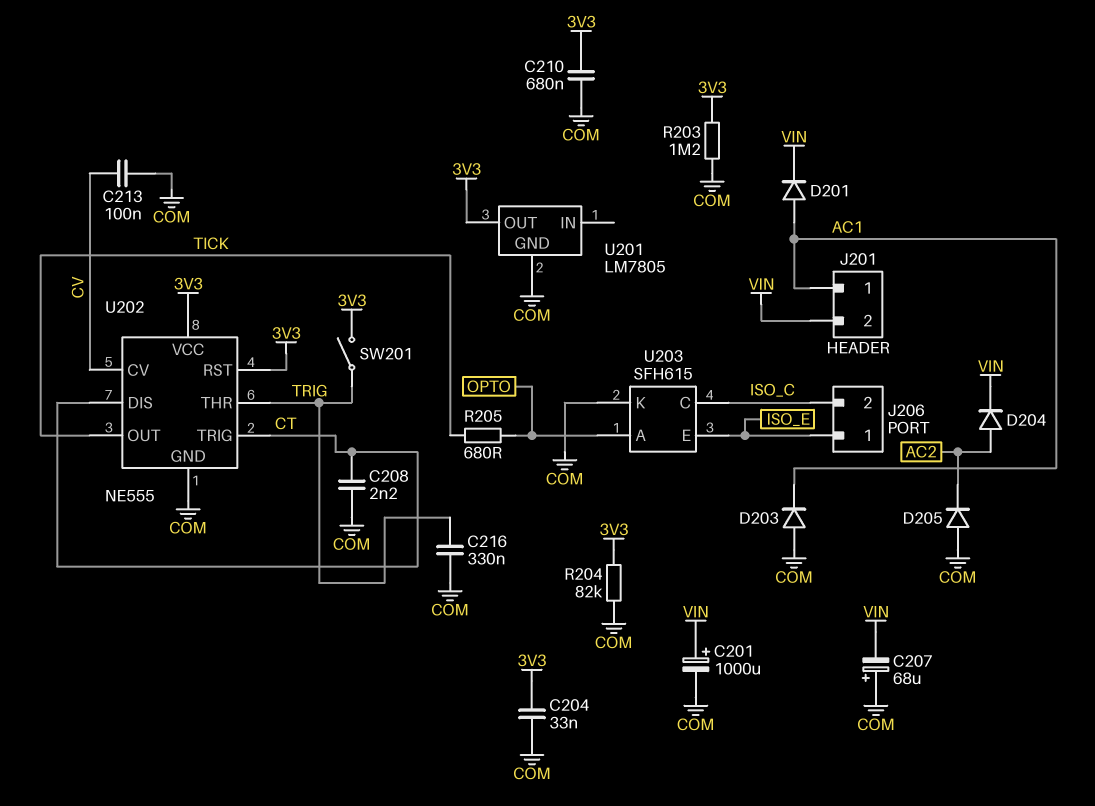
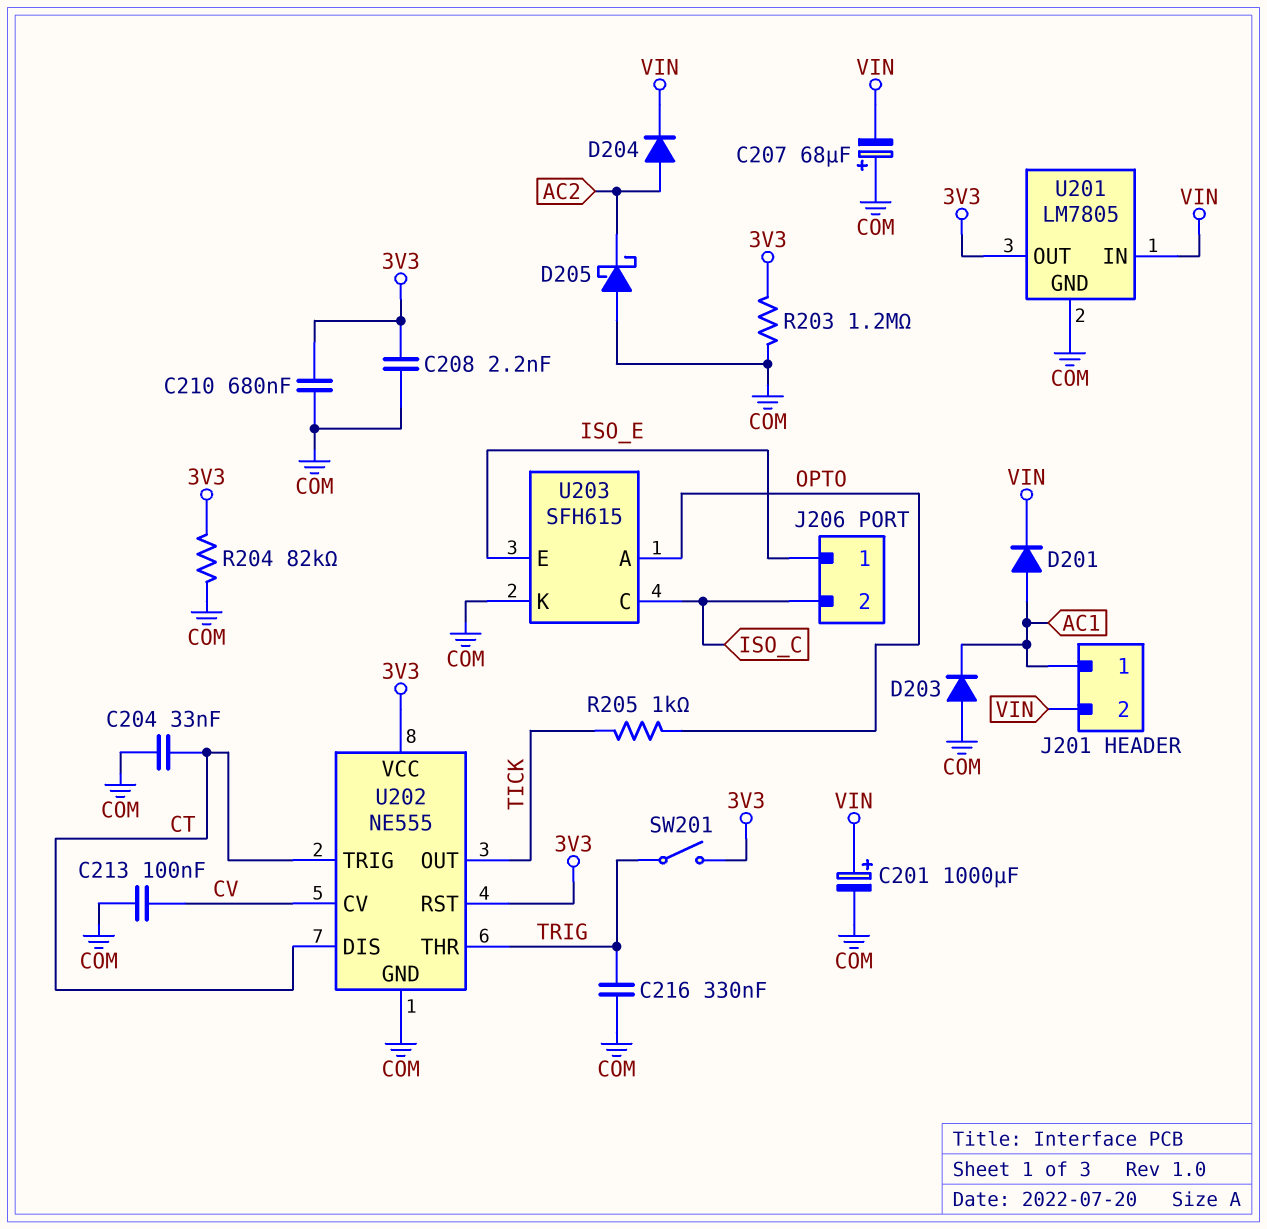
C204: 33nF (3V3, COM) -> 33nF (COM, CT)
C208: 2.2nF (COM, CT) -> 2.2nF (3V3, COM)
D205: diode (A COM, K AC2) -> schottky (A COM, K AC2)
R205: 680 (OPTO, TICK) -> 1k (OPTO, TICK)
U201 pin IN: none -> VIN

